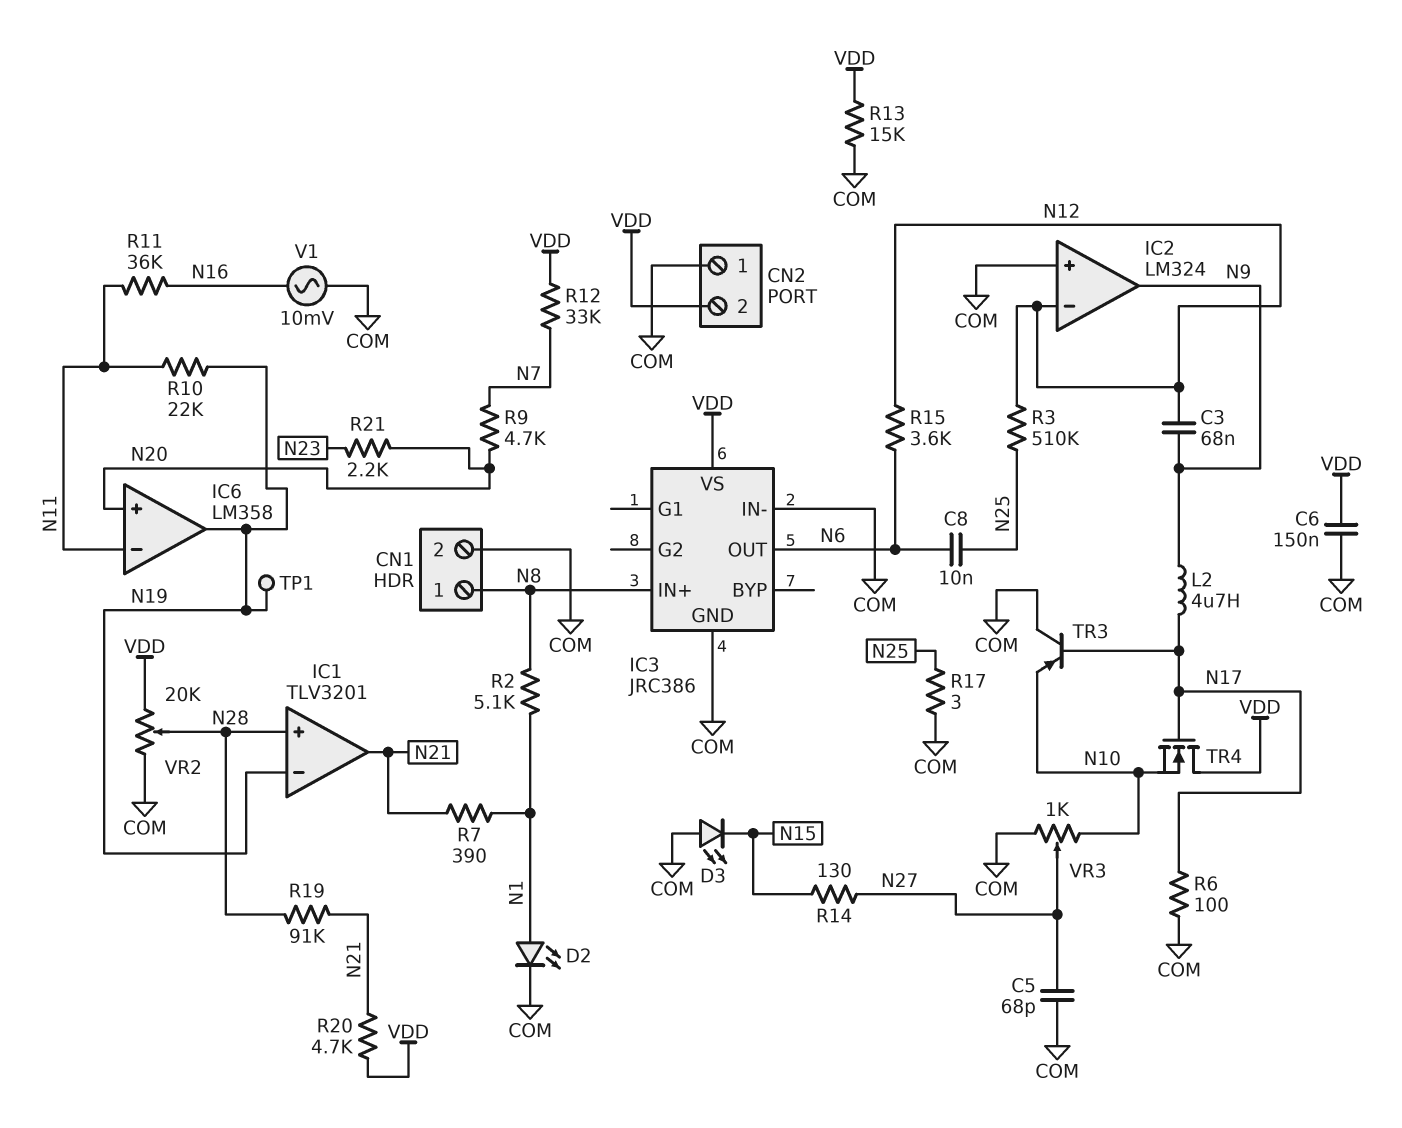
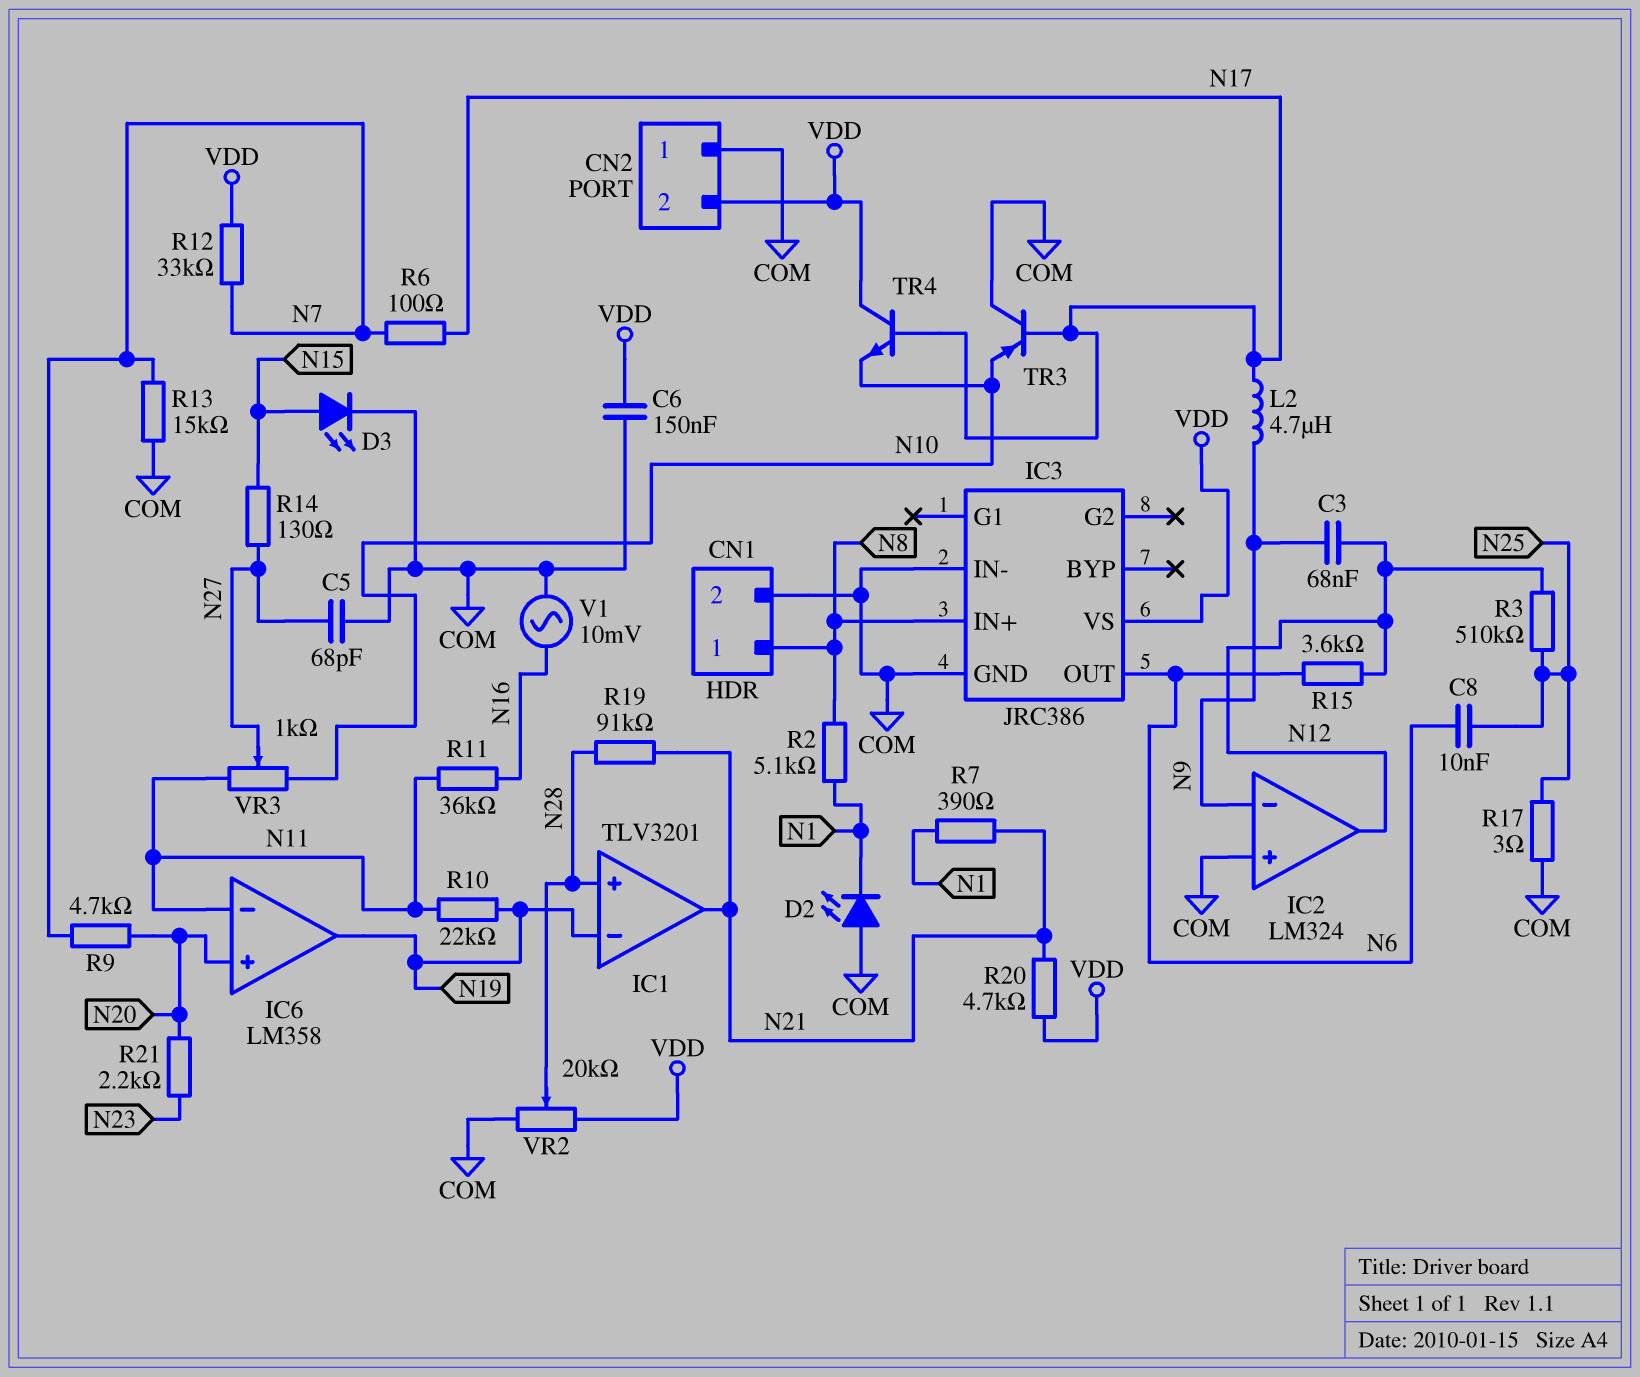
D2: LED (A N1, K COM) -> LED (A COM, K N1)
D3: LED (A COM, K N15) -> LED (A N15, K COM)
IC2 pin in-: N12 -> N9
IC2 pin out: N9 -> N12
R6: 100 (COM, N17) -> 100 (N7, N17)
R13: 15k (COM, VDD) -> 15k (COM, N7)
TP1: test point (N19) -> none
TR4: NMOS (G N17, D VDD, S N10) -> NPN (B N17, C VDD, E N10)
VR3: 1k (COM, N10, wiper N27) -> 1k (N10, N11, wiper N27)

